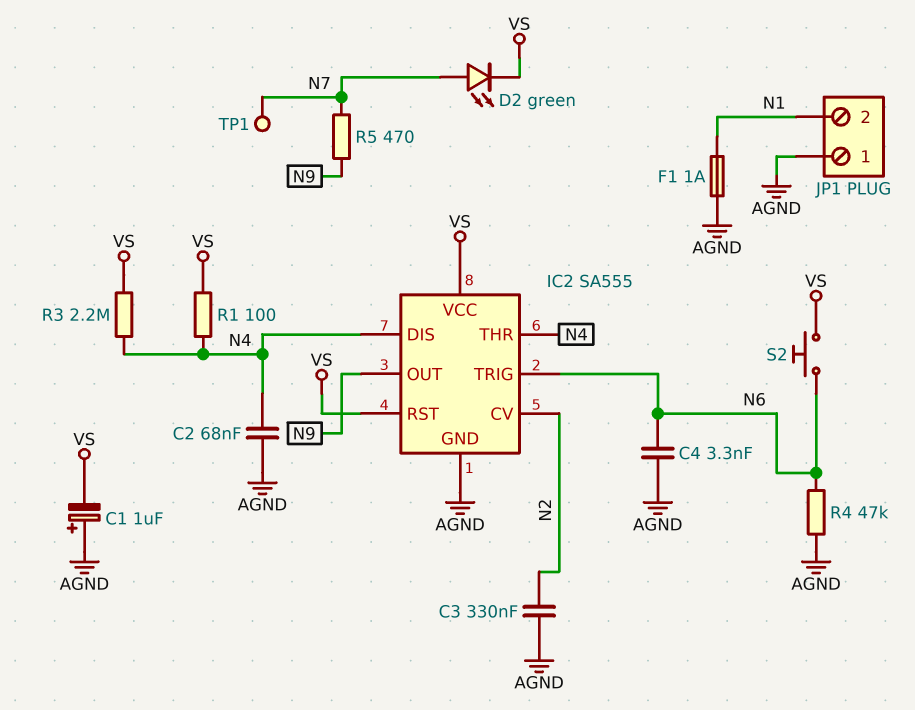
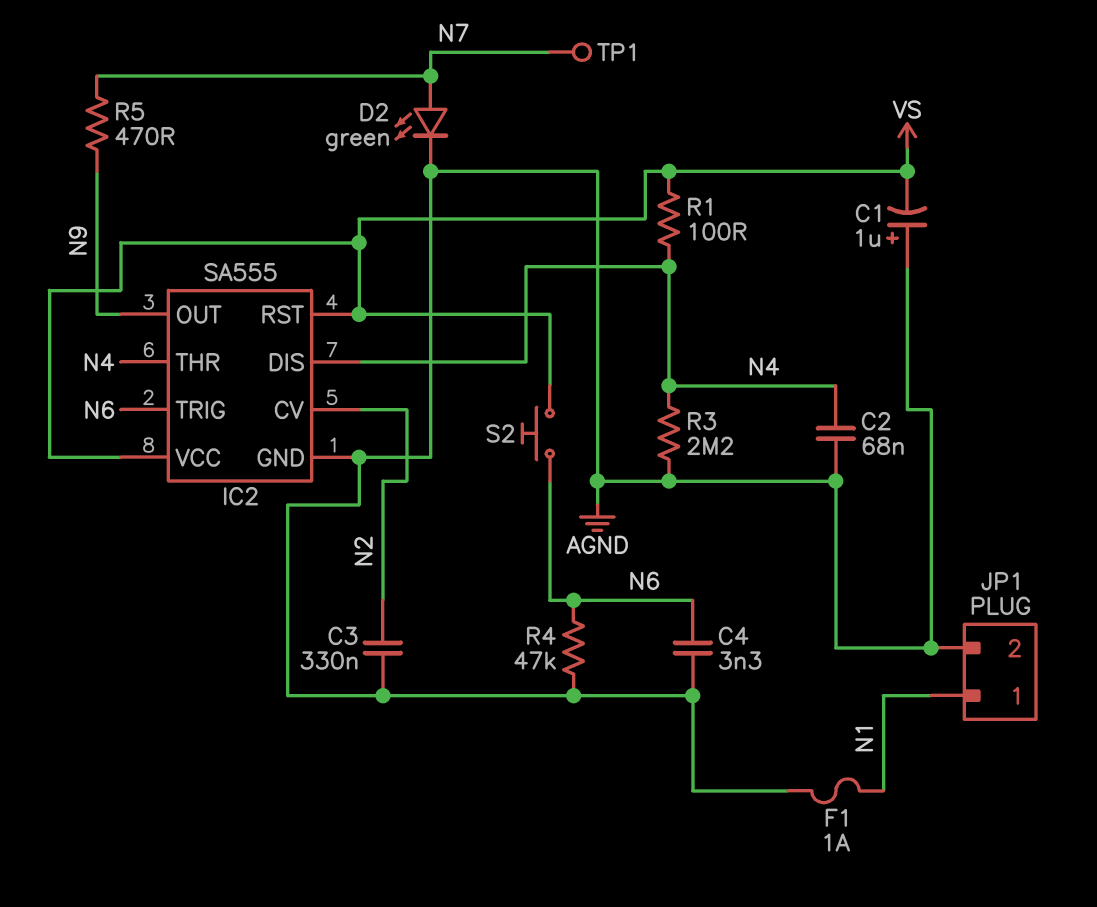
D2: LED green (A N7, K VS) -> LED green (A N7, K AGND)
JP1 pin 1: AGND -> N1
JP1 pin 2: N1 -> AGND
R3: 2.2M (N4, VS) -> 2.2M (AGND, N4)

